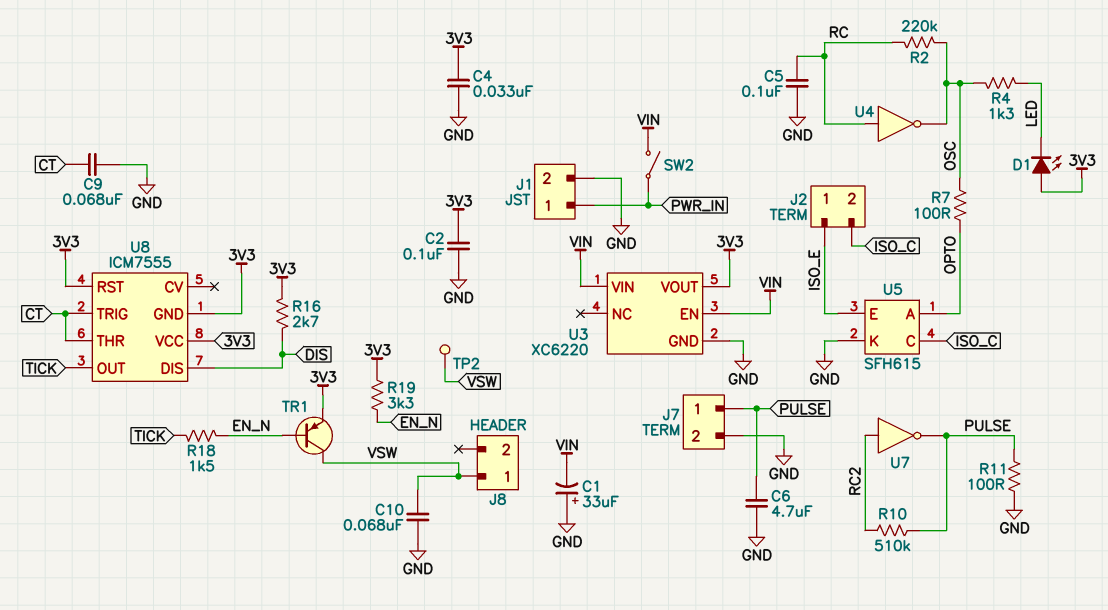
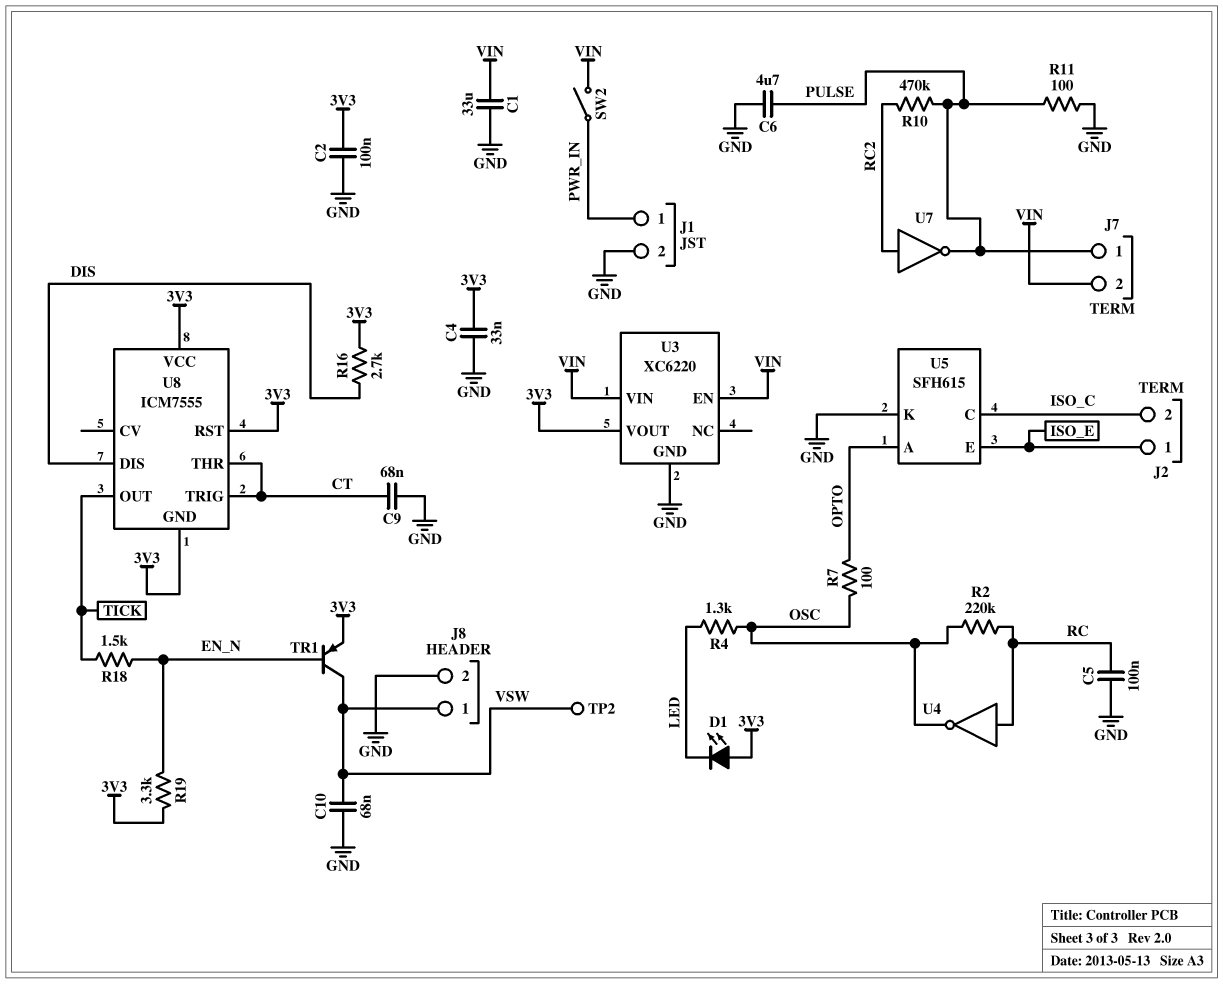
C1: 33uF (plus GND, minus VIN) -> 33uF (GND, VIN)
J7 pin 2: GND -> VIN
J8 pin 2: none -> GND
R10: 510k (PULSE, RC2) -> 470k (PULSE, RC2)

